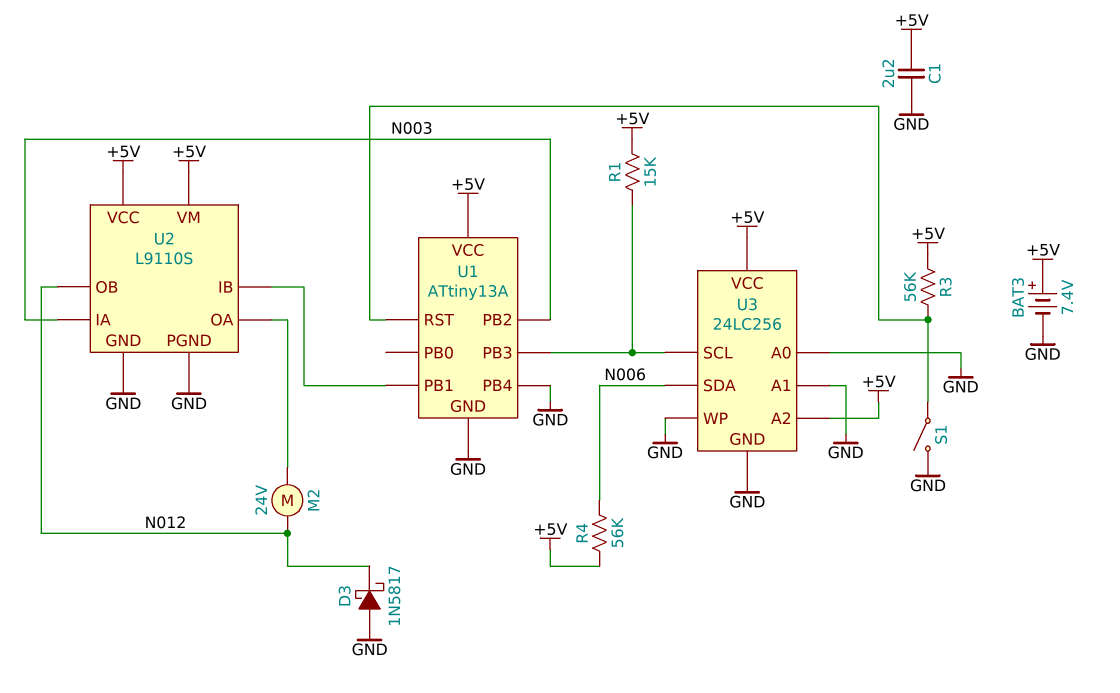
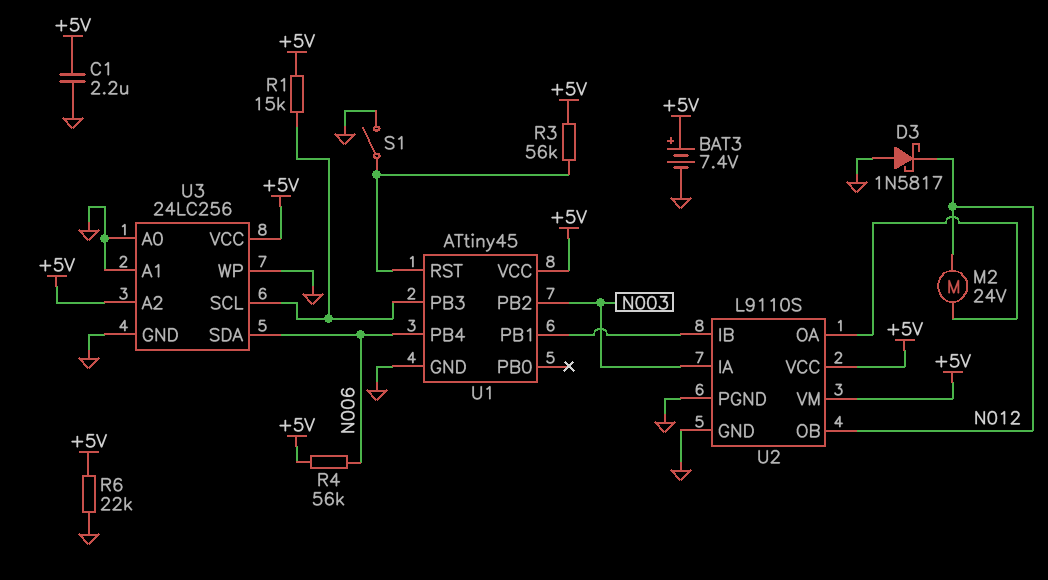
R6: none -> 22k (+5V, GND)
U1: ATtiny13A -> ATtiny45
U1 pin PB4: GND -> N006

